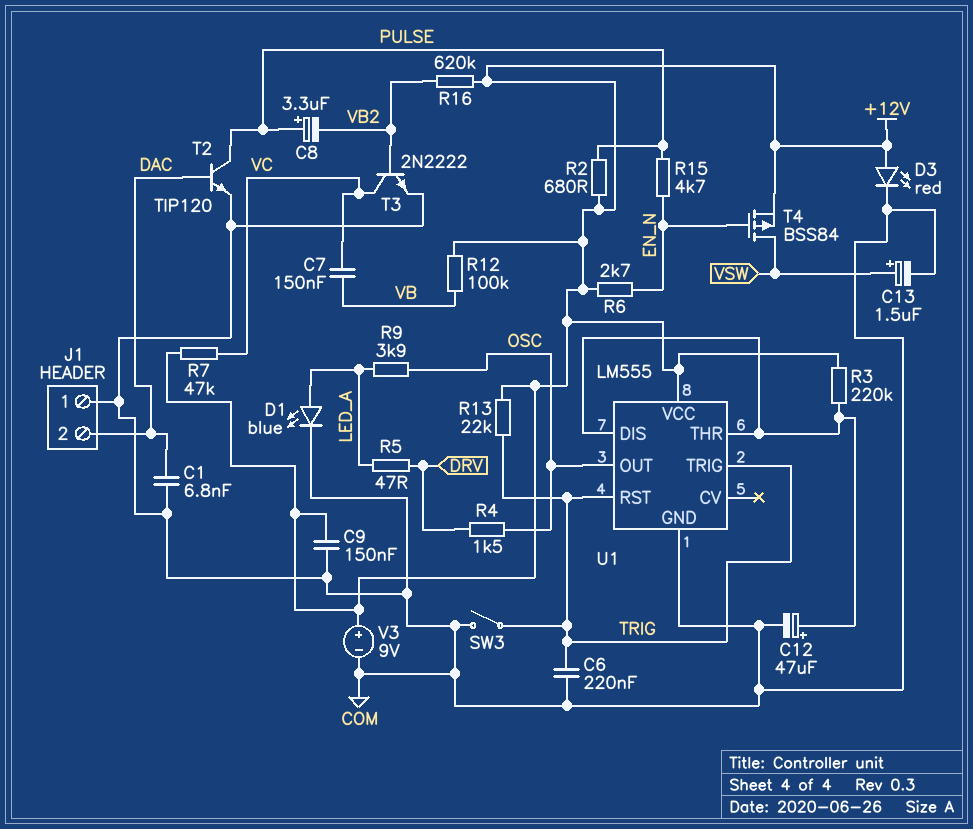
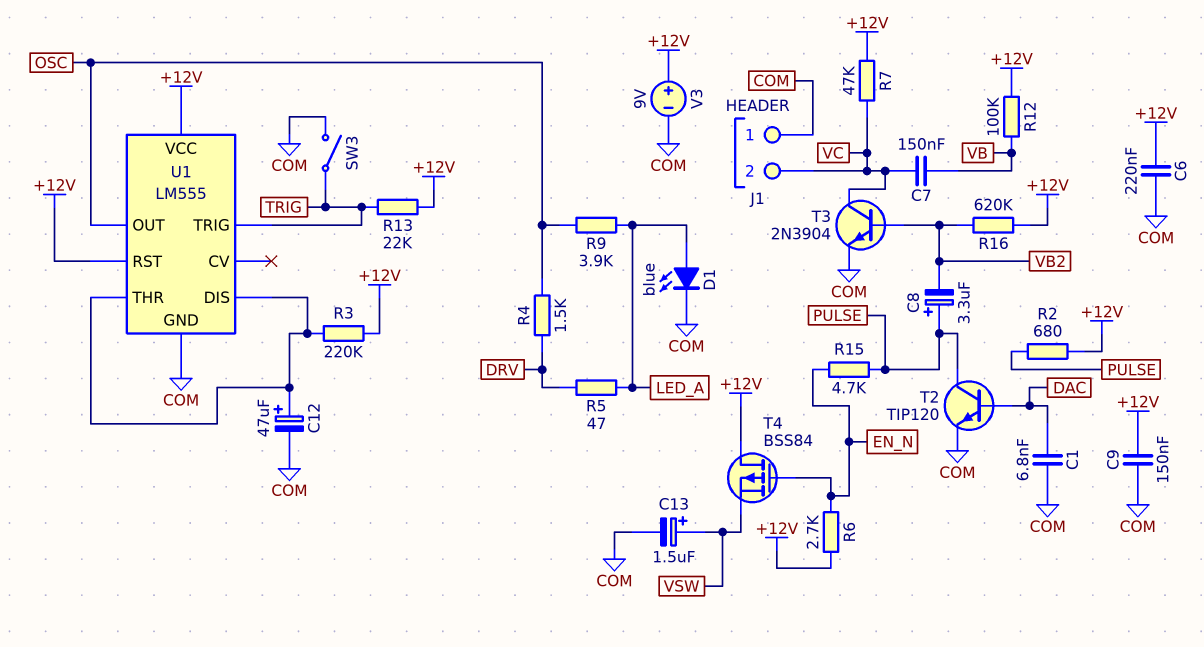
C6: 220nF (COM, TRIG) -> 220nF (+12V, COM)
D3: LED red (A +12V, K COM) -> none
J1 pin 2: DAC -> VC
T3: NPN 2N2222 (B VB2, C VC, E COM) -> NPN 2N3904 (B VB2, C VC, E COM)
T4: PMOS BSS84 (G EN_N, D VSW, S +12V) -> PMOS BSS84 (G EN_N, D +12V, S VSW)
U1 pin RST: TRIG -> +12V

